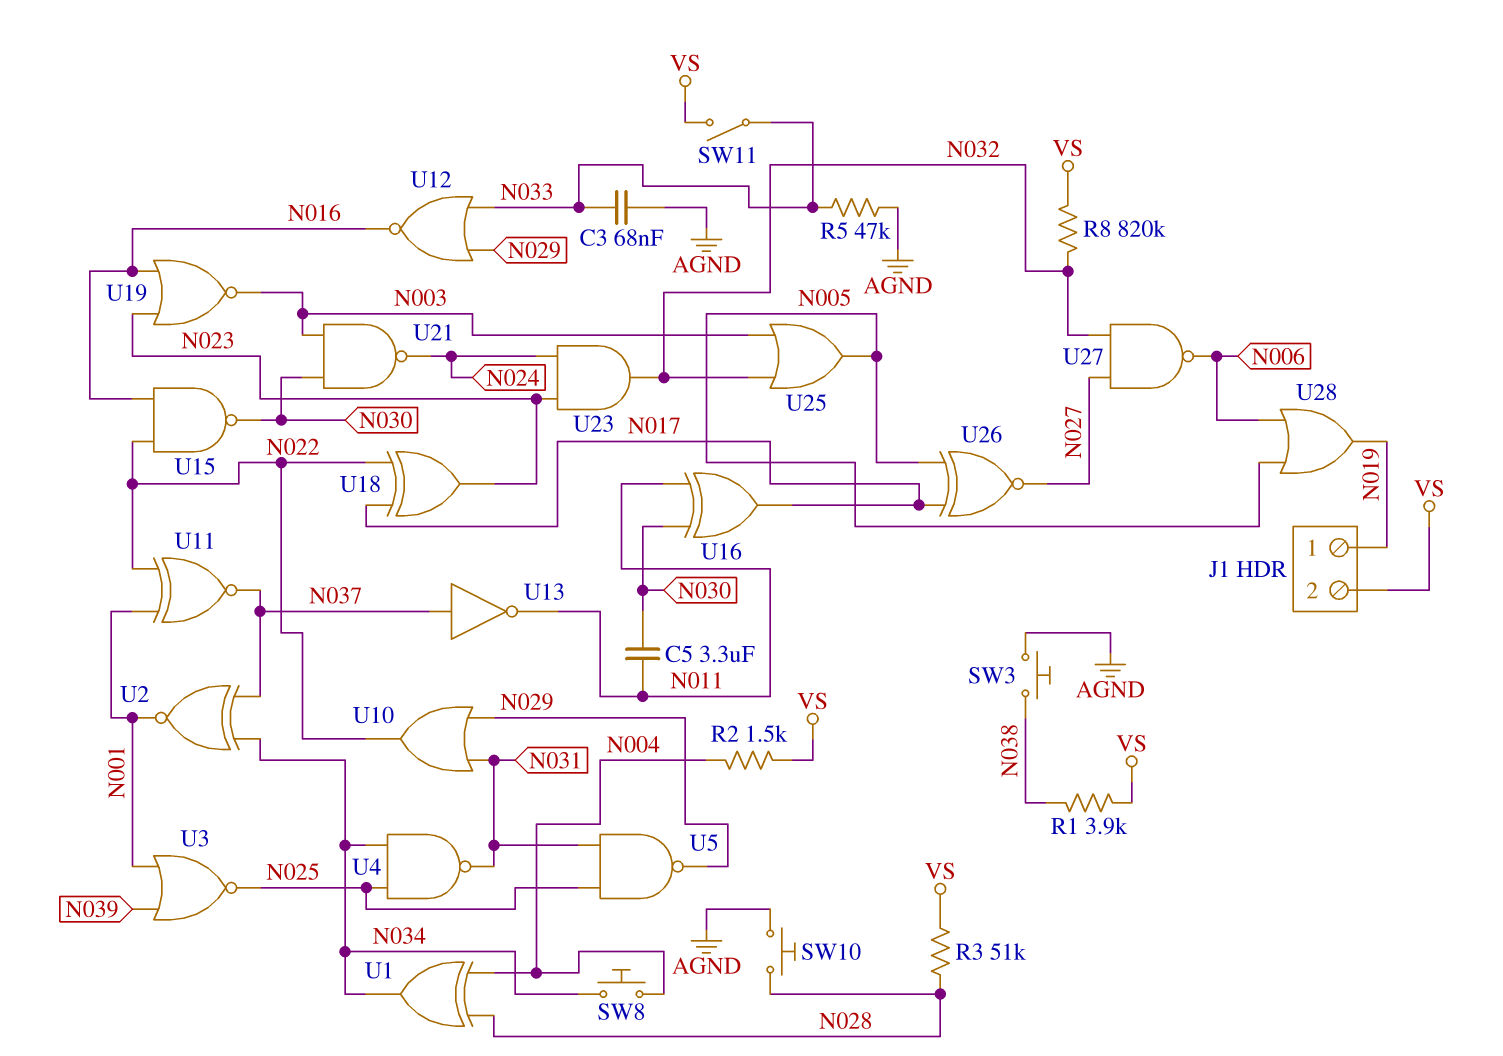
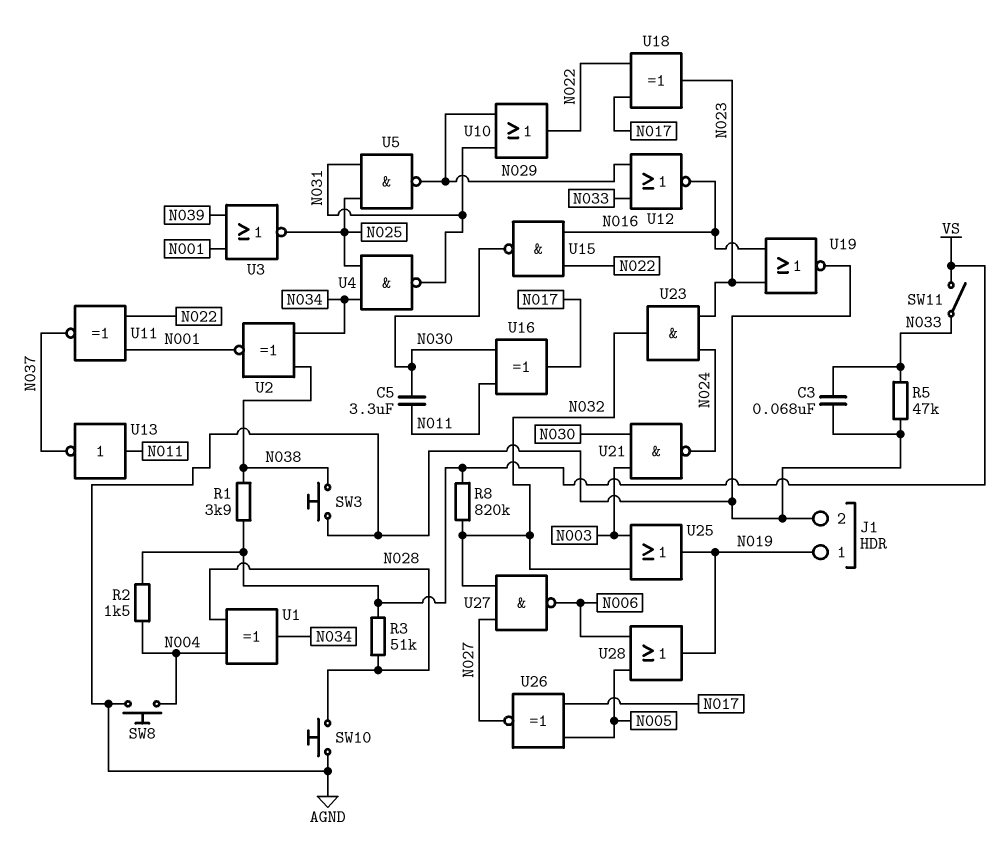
J1 pin 2: VS -> AGND
SW8: button (N004, N034) -> button (AGND, N004)
U2: XNOR (in N034, in N037, out N001) -> XNOR (in N034, in N038, out N001)
U13: NOT (in N037, out N011) -> NOT (in N011, out N037)
U19: NOR (in N016, in N023, out N003) -> NOR (in N016, in N023, out AGND)
U25: OR (in N003, in N032, out N005) -> OR (in N003, in N032, out N019)

